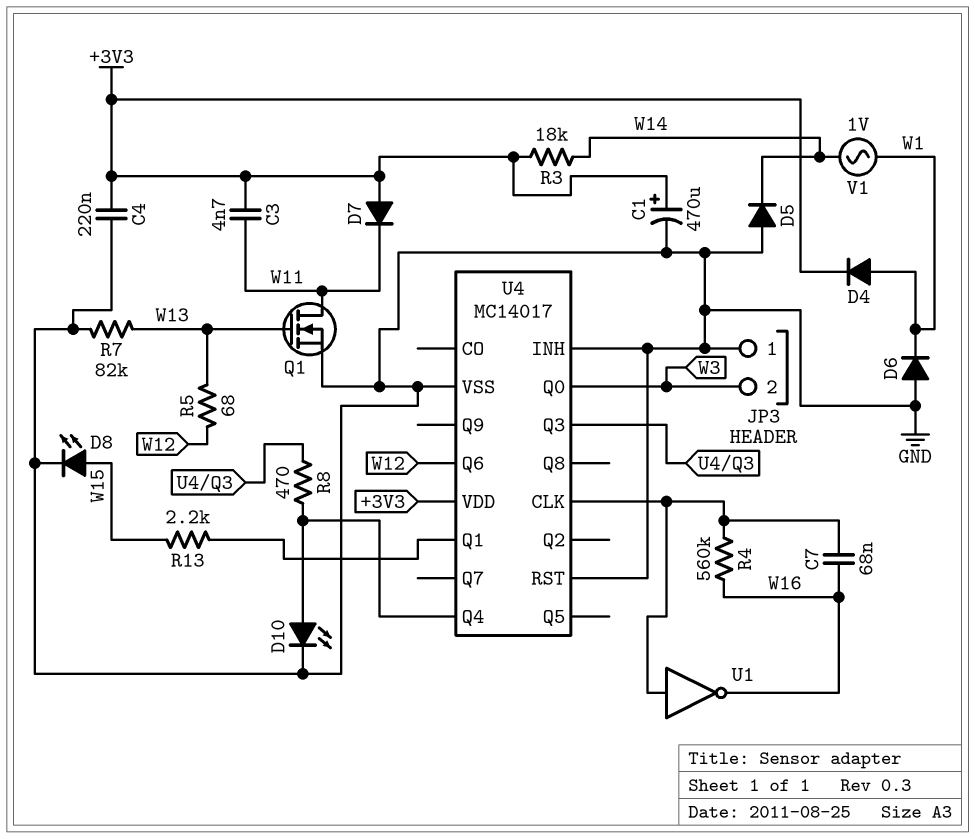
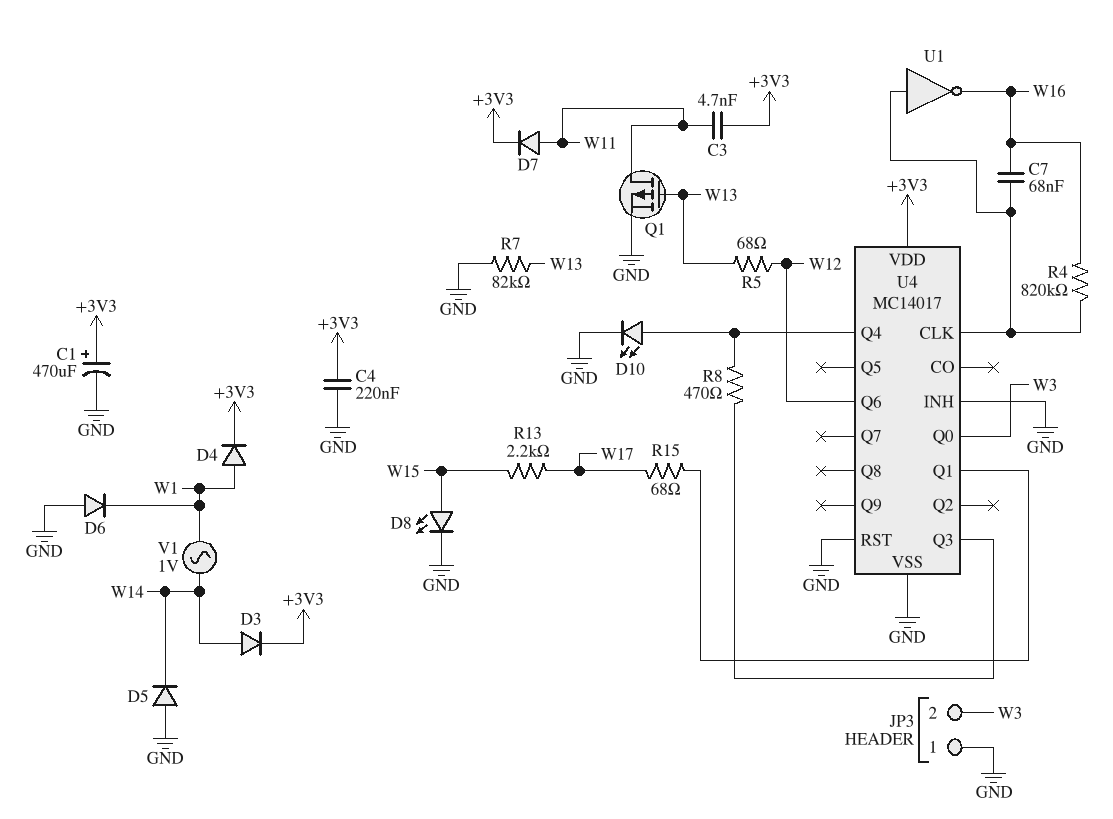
D3: none -> diode (A W14, K +3V3)
D7: diode (A +3V3, K W11) -> diode (A W11, K +3V3)
Q1: NMOS (G W13, D W11, S GND) -> PMOS (G W13, D W11, S GND)
R3: 18k (+3V3, W14) -> none
R4: 560k (U4/CLK, W16) -> 820k (U4/CLK, W16)
R13: 2.2k (U4/Q1, W15) -> 2.2k (W15, W17)
R15: none -> 68 (U4/Q1, W17)

